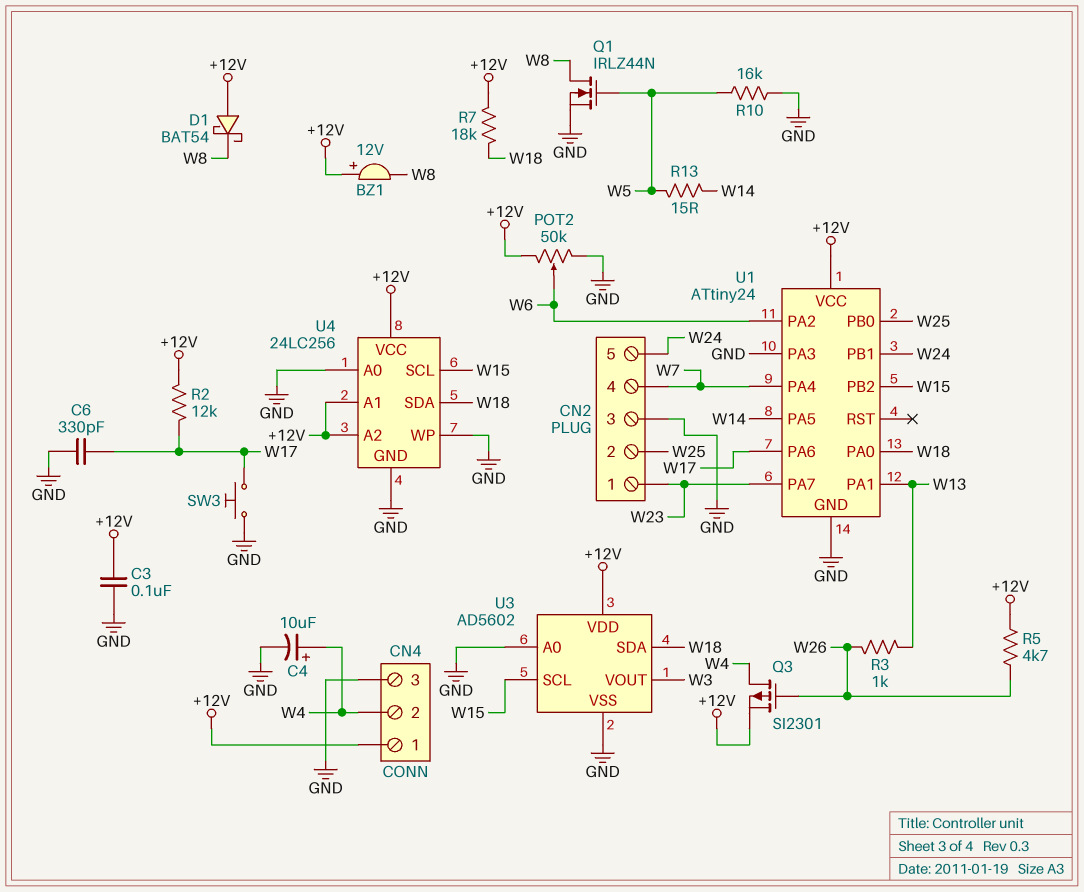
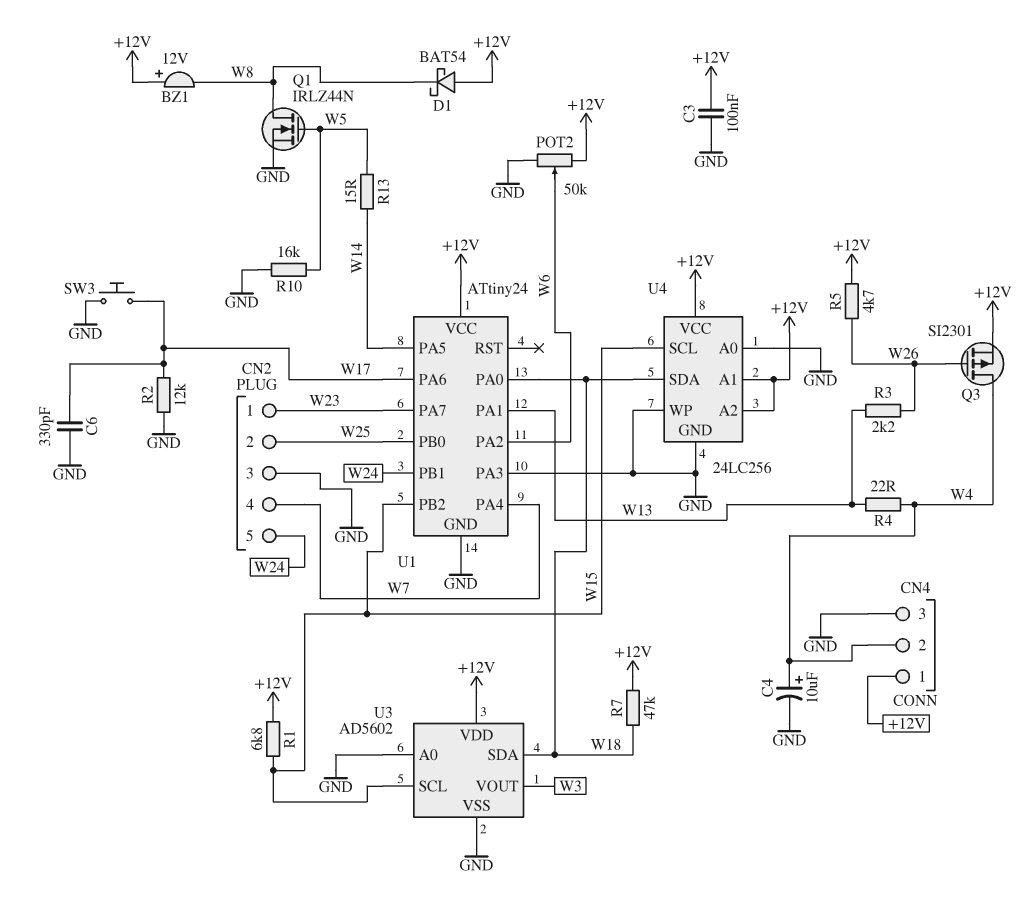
R1: none -> 6.8k (+12V, W15)
R2: 12k (+12V, W17) -> 12k (GND, W17)
R3: 1k (W13, W26) -> 2.2k (W13, W26)
R4: none -> 22 (W4, W13)
R7: 18k (+12V, W18) -> 47k (+12V, W18)

